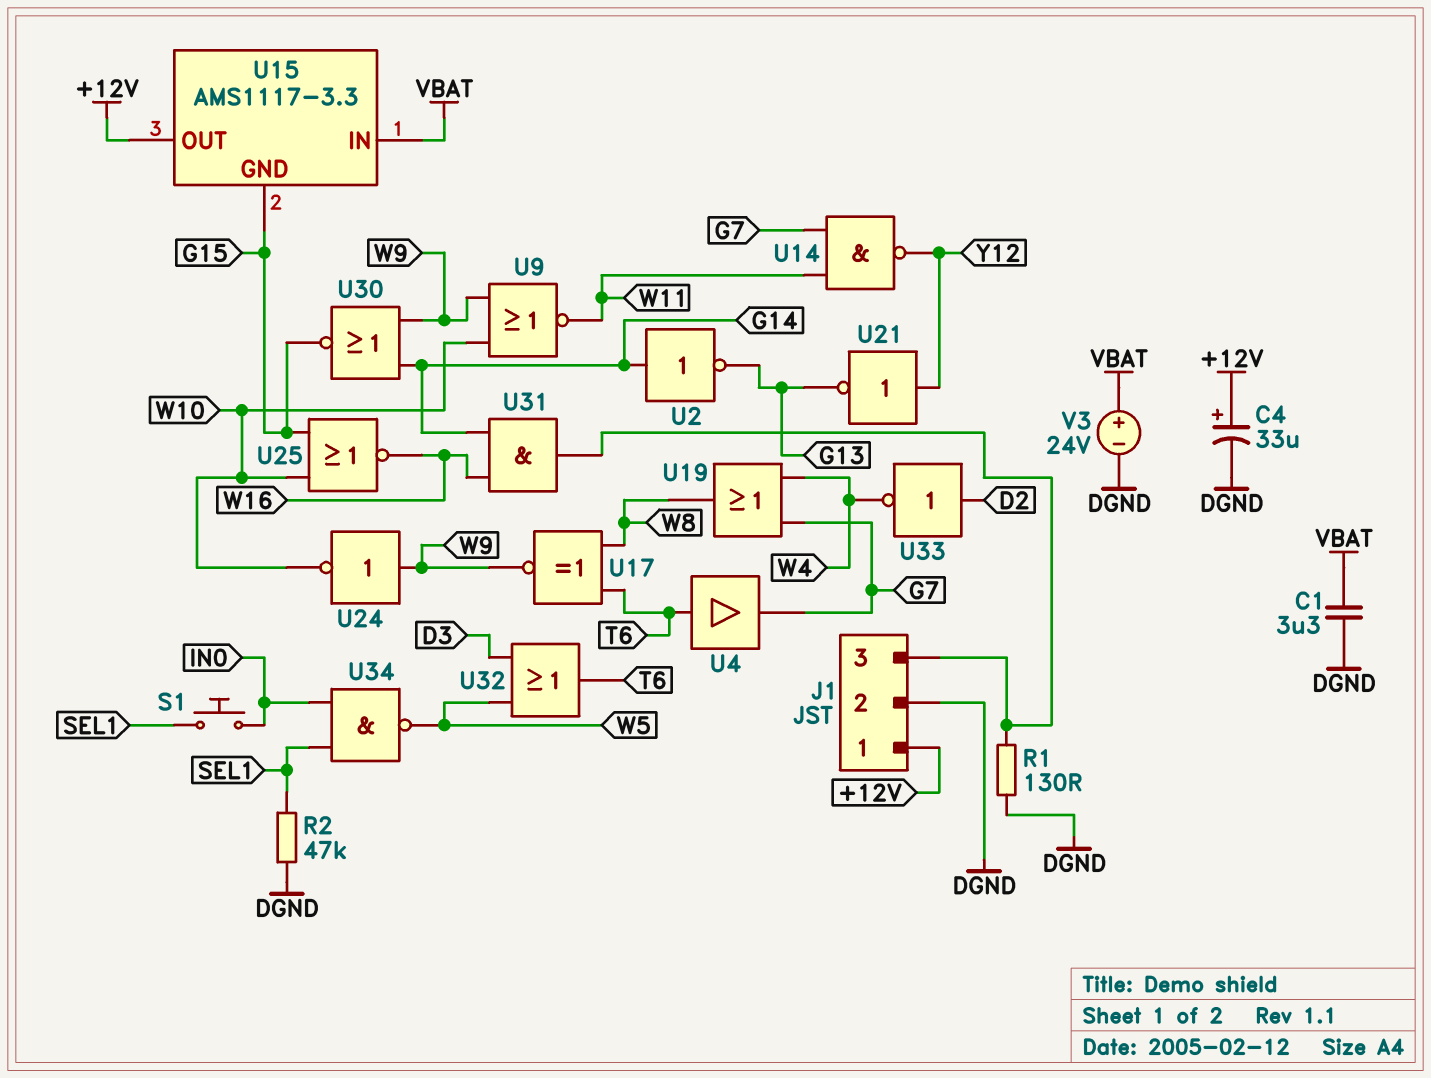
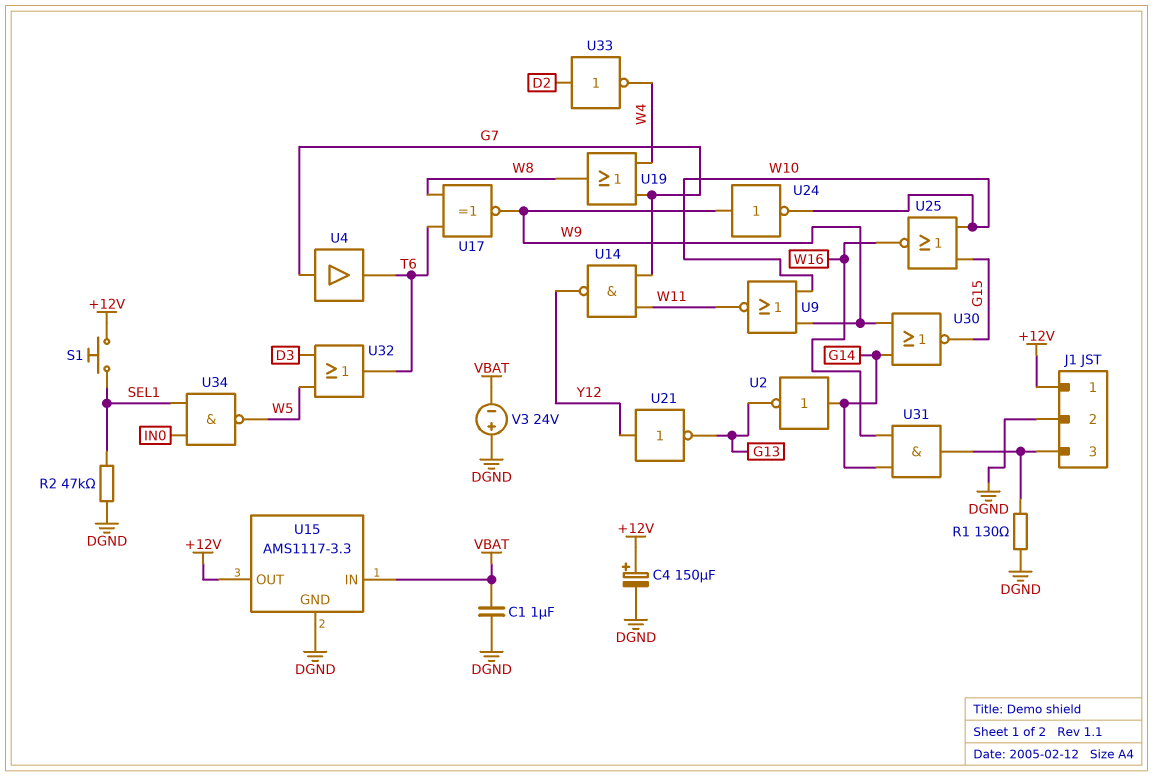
C1: 3.3uF (DGND, VBAT) -> 1uF (DGND, VBAT)
C4: 33uF (plus +12V, minus DGND) -> 150uF (plus +12V, minus DGND)
S1: button (IN0, SEL1) -> button (+12V, SEL1)
U4: buffer (in T6, out G7) -> buffer (in G7, out T6)
U15 pin GND: G15 -> DGND
V3: 24V (plus VBAT, minus DGND) -> 24V (plus DGND, minus VBAT)

